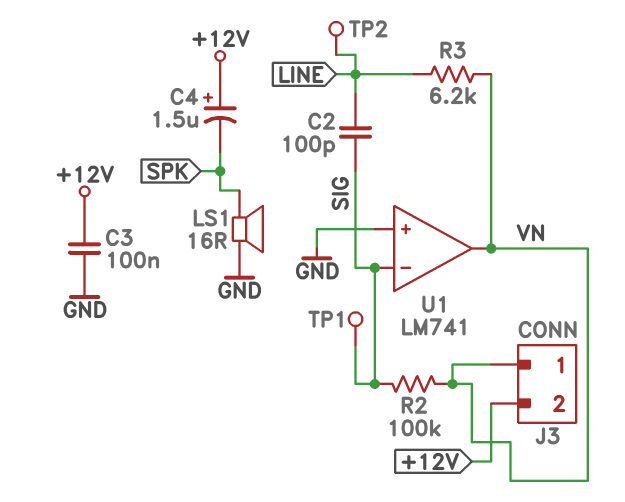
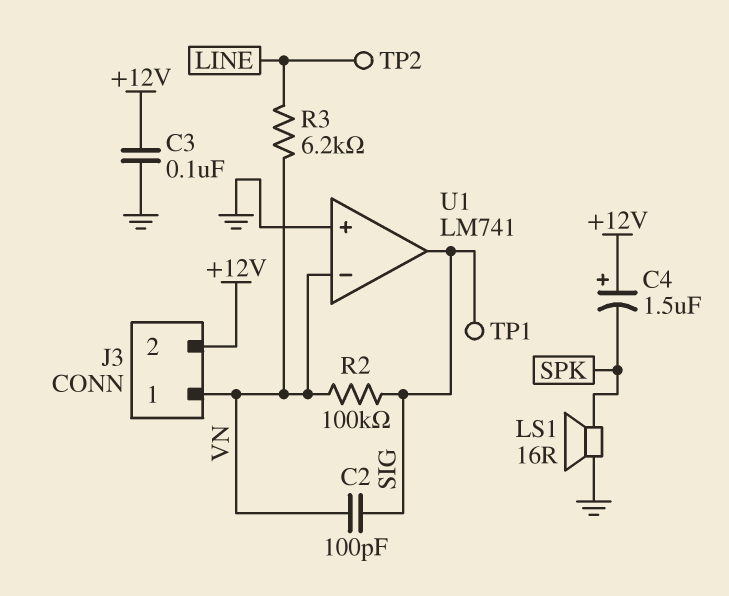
C2: 100pF (LINE, SIG) -> 100pF (SIG, VN)
U1 pin in-: SIG -> VN
U1 pin out: VN -> SIG

